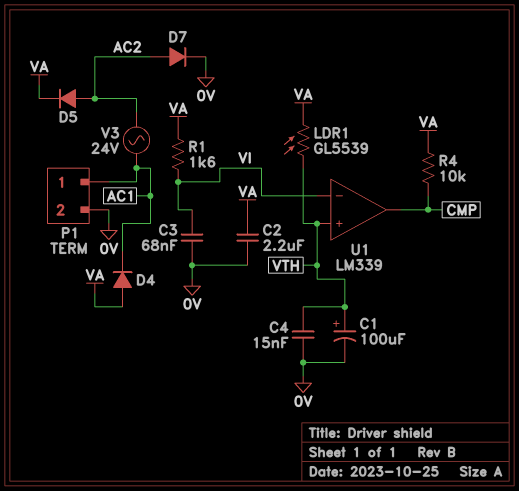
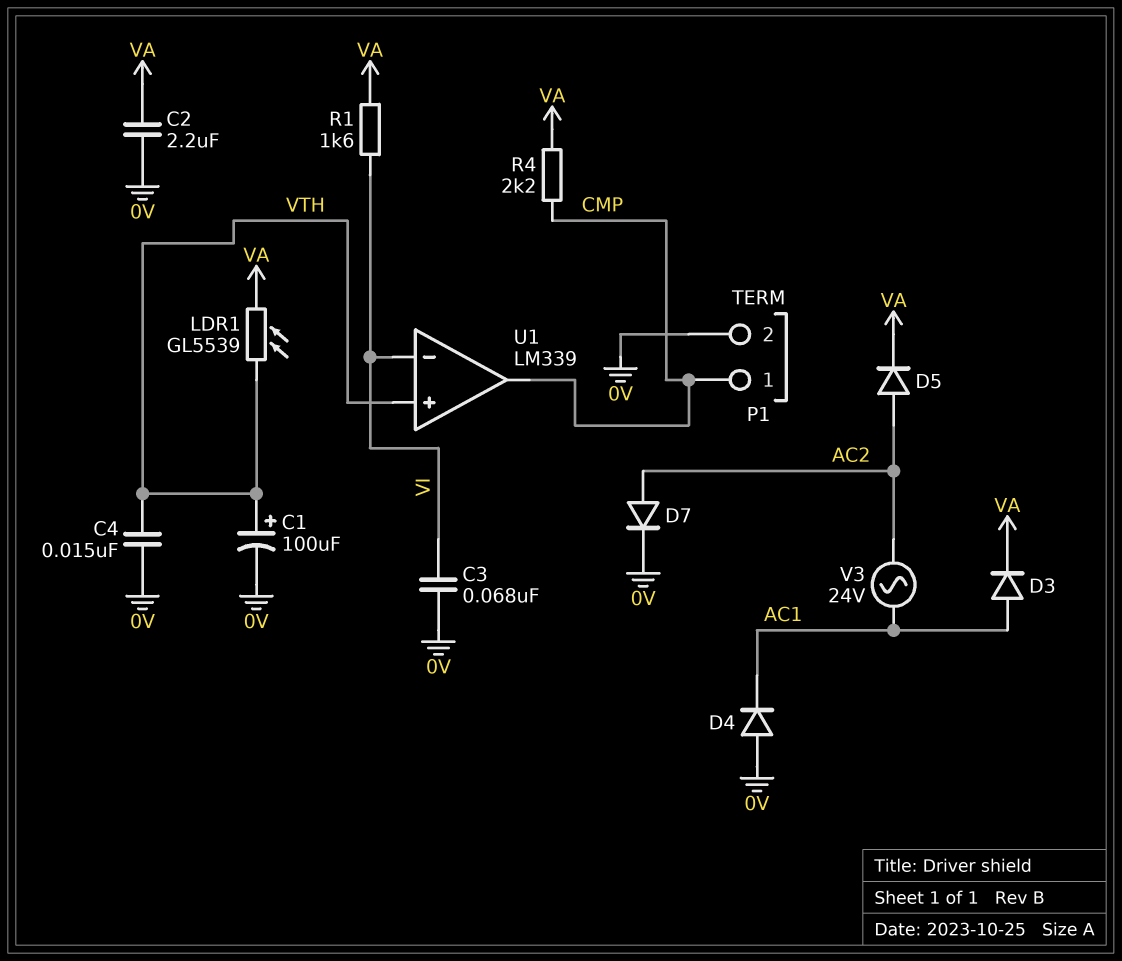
D3: none -> diode (A AC1, K VA)
D4: diode (A VA, K AC1) -> diode (A 0V, K AC1)
P1 pin 1: AC1 -> CMP
R4: 10k (CMP, VA) -> 2.2k (CMP, VA)

